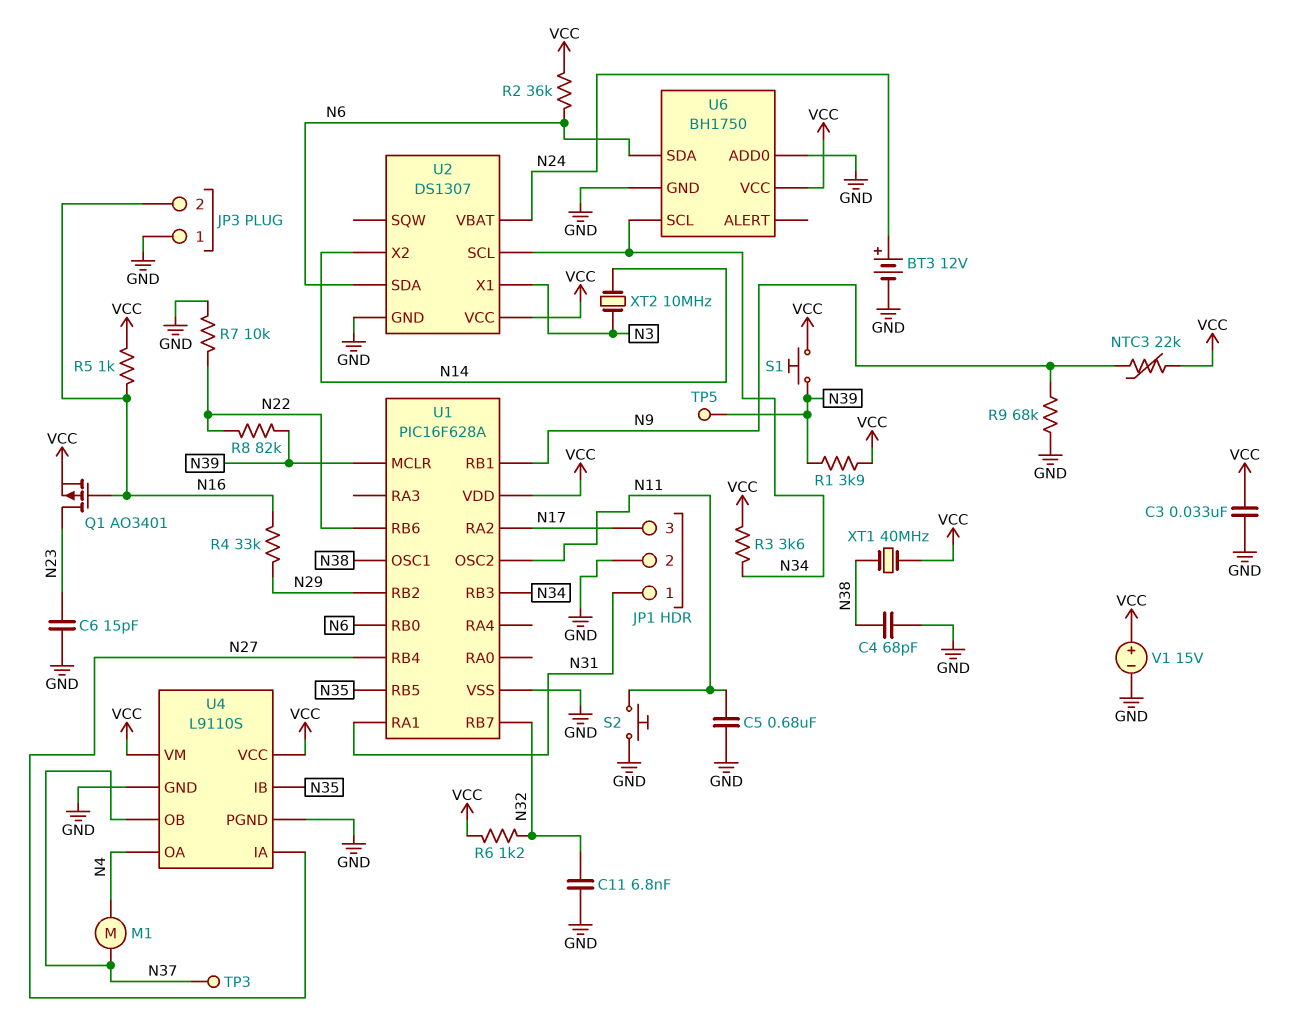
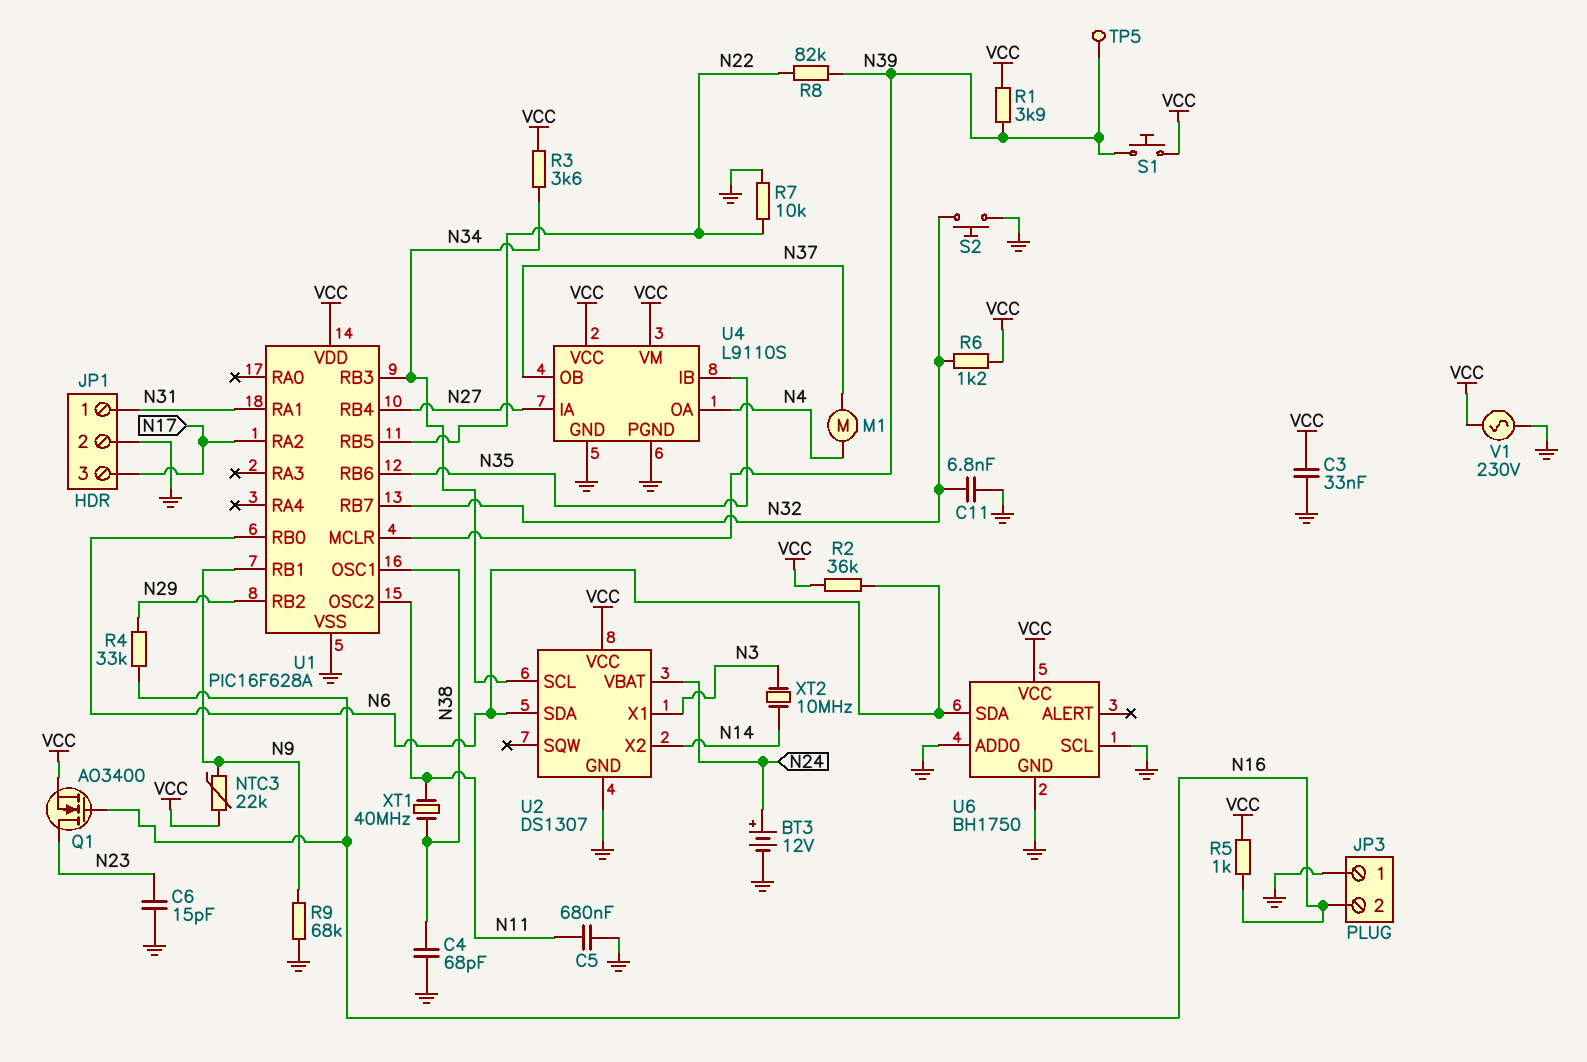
Q1: PMOS AO3401 (G N16, D N23, S VCC) -> NMOS AO3400 (G N16, D N23, S VCC)
S2: button (GND, N11) -> button (GND, N32)
TP3: test point (N37) -> none
U1 pin RB5: N35 -> N22
U1 pin RB6: N22 -> N35
U6 pin SCL: N34 -> GND
V1: 15V (plus VCC, minus GND) -> AC 230V (GND, VCC)
XT1: 40MHz (N38, VCC) -> 40MHz (N11, N38)

